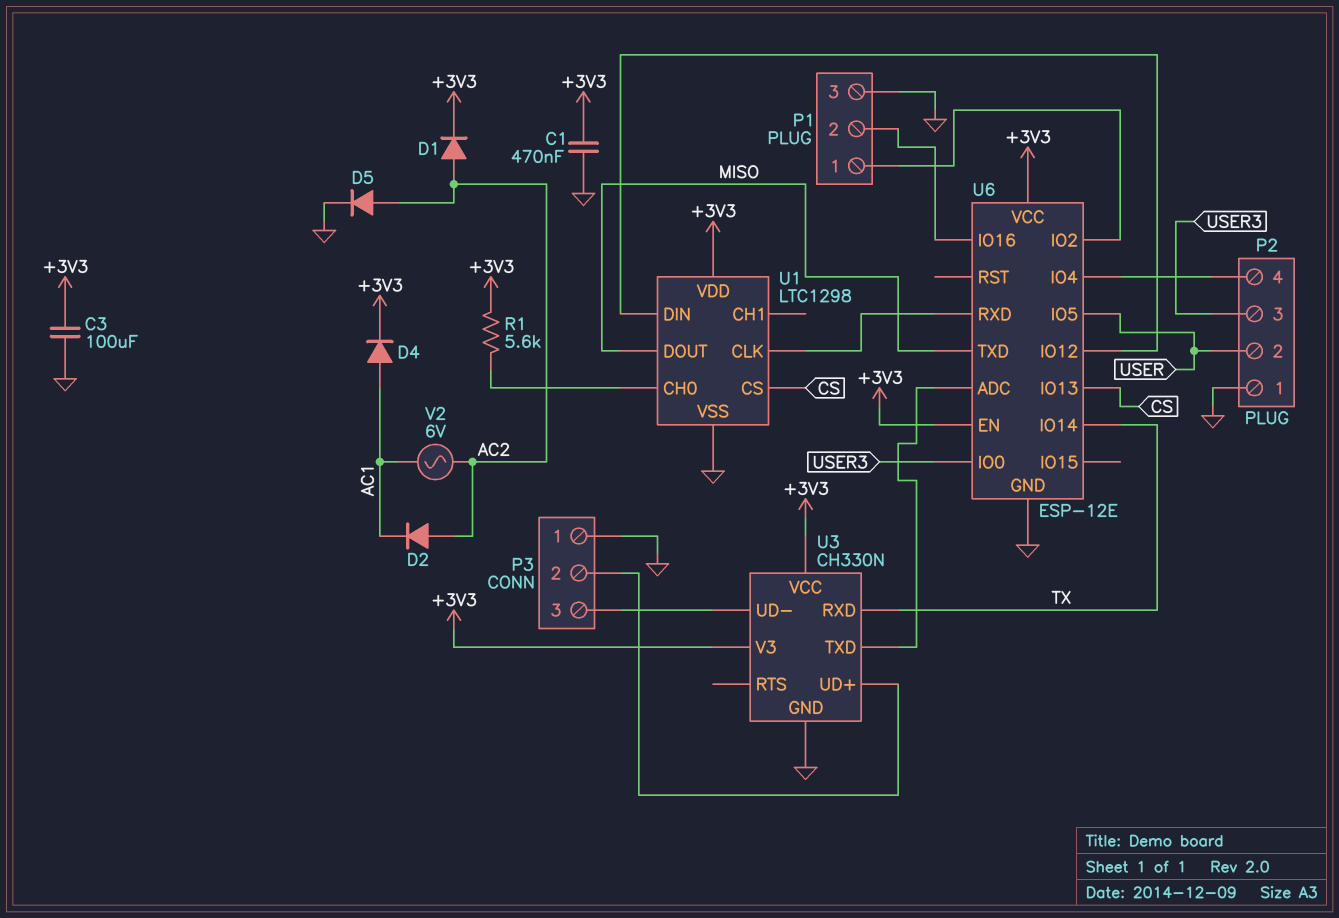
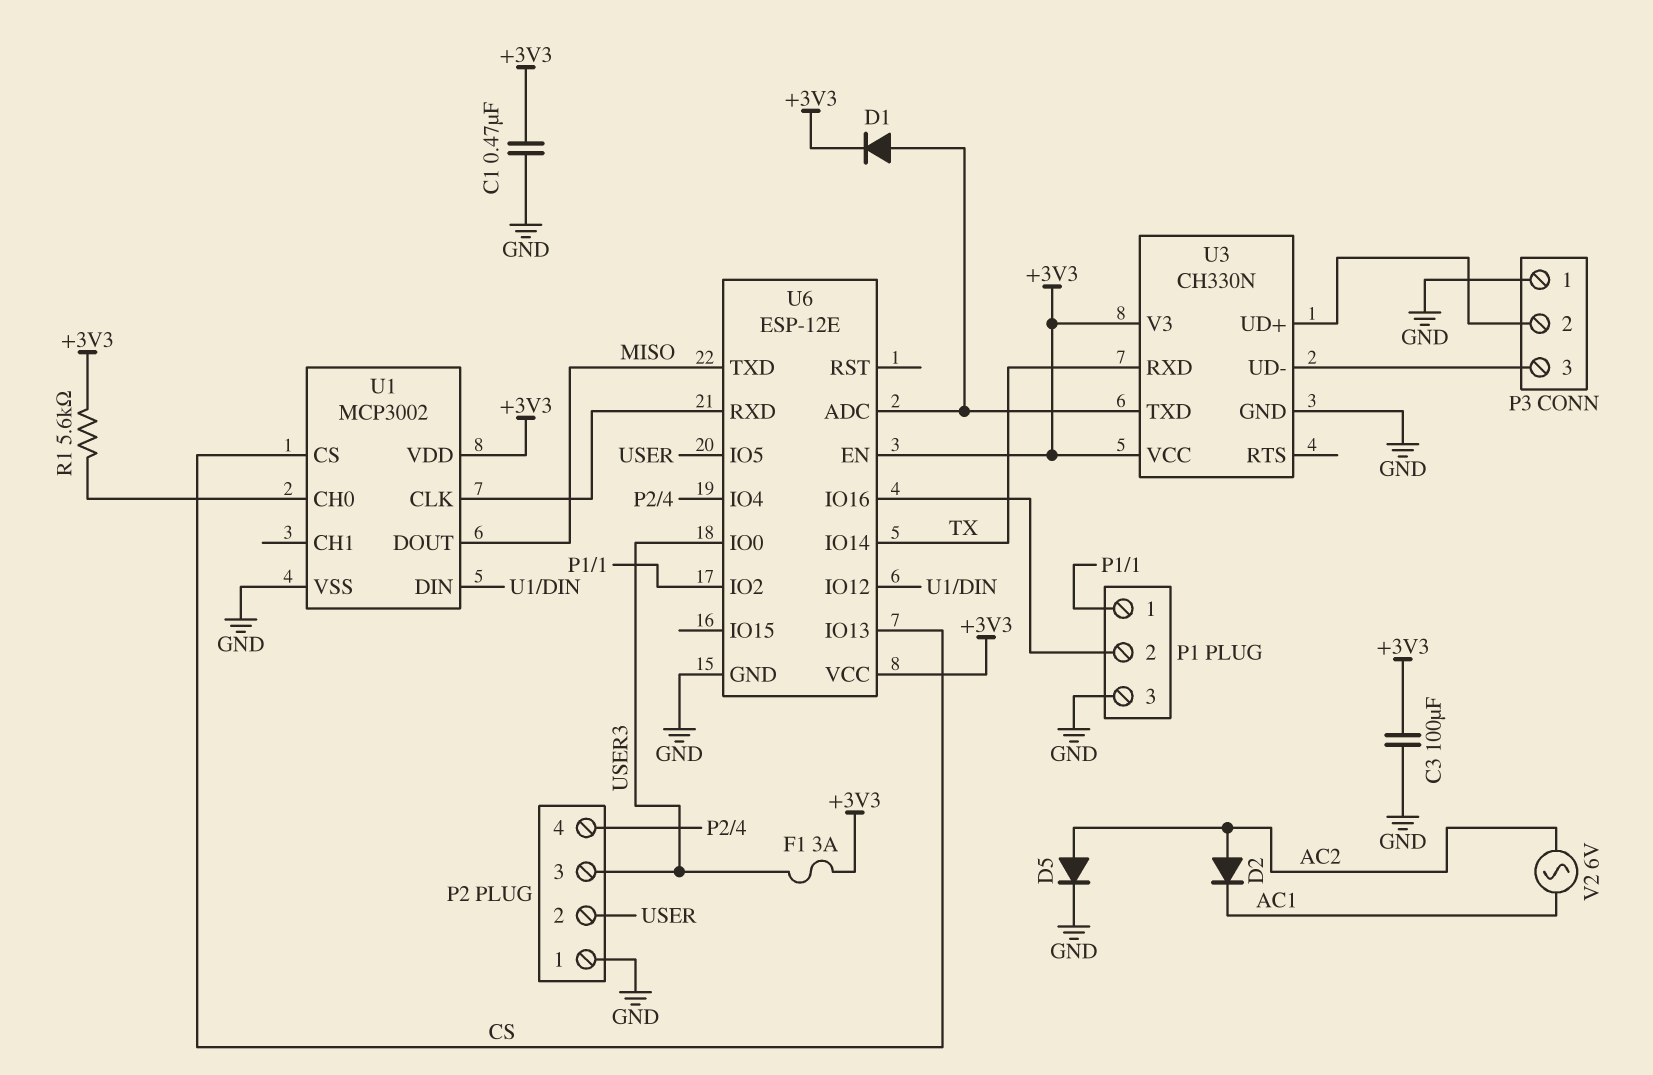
D1: diode (A AC2, K +3V3) -> diode (A U3/TXD, K +3V3)
D4: diode (A AC1, K +3V3) -> none
F1: none -> 3A (+3V3, USER3)
U1: LTC1298 -> MCP3002

